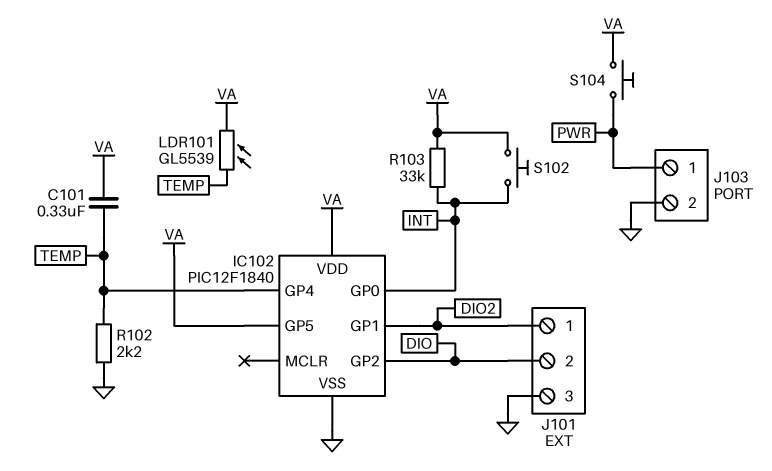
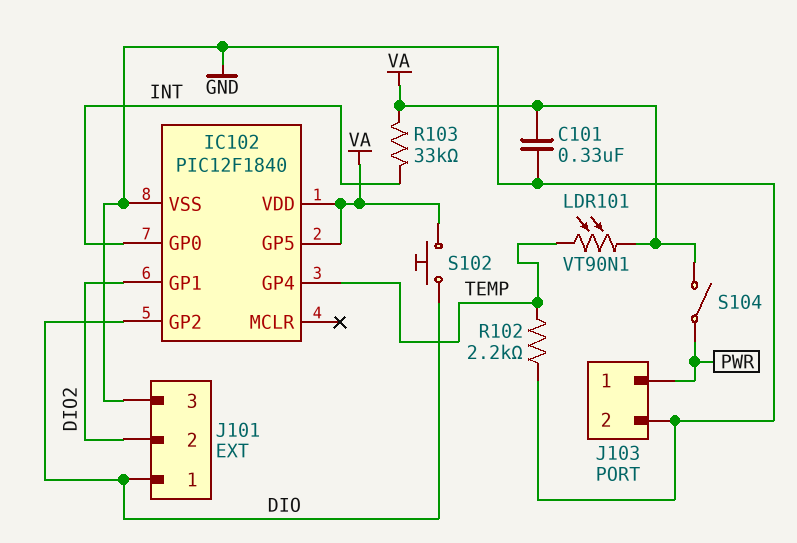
C101: 330nF (TEMP, VA) -> 330nF (GND, VA)
J101 pin 1: DIO2 -> DIO
J101 pin 2: DIO -> DIO2
LDR101: GL5539 (TEMP, VA) -> VT90N1 (TEMP, VA)
S102: button (INT, VA) -> button (DIO, VA)
S104: button (PWR, VA) -> switch (PWR, VA)

